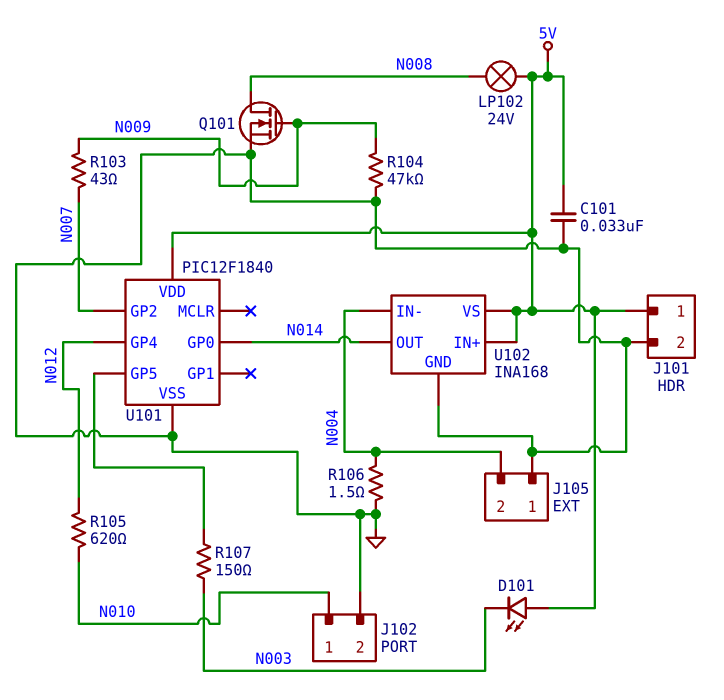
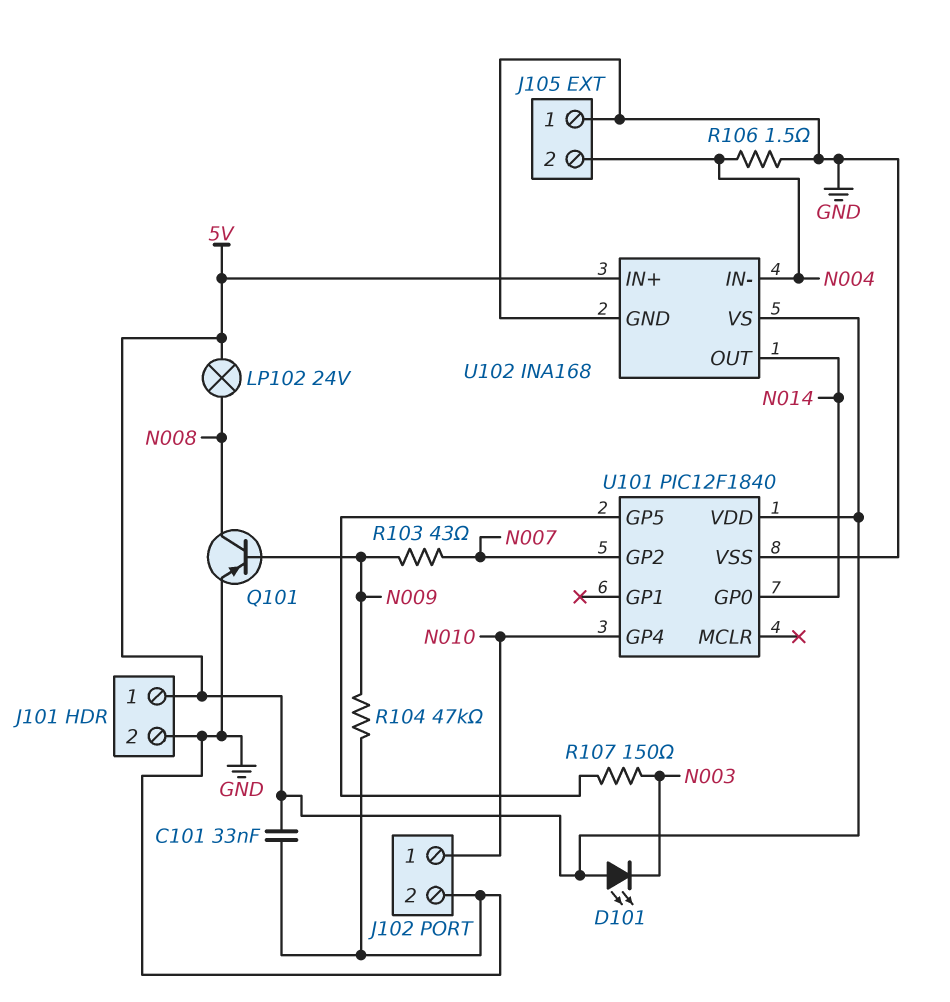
Q101: NMOS (G N009, D N008, S GND) -> PNP (B N009, C N008, E GND)
R105: 620 (N010, N012) -> none
U101 pin GP4: N012 -> N010

